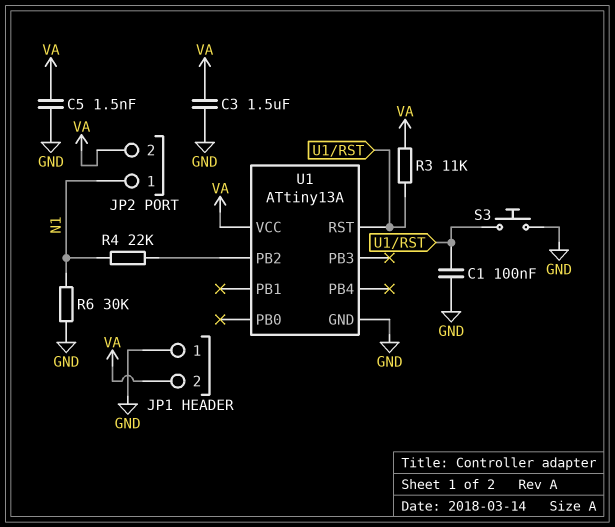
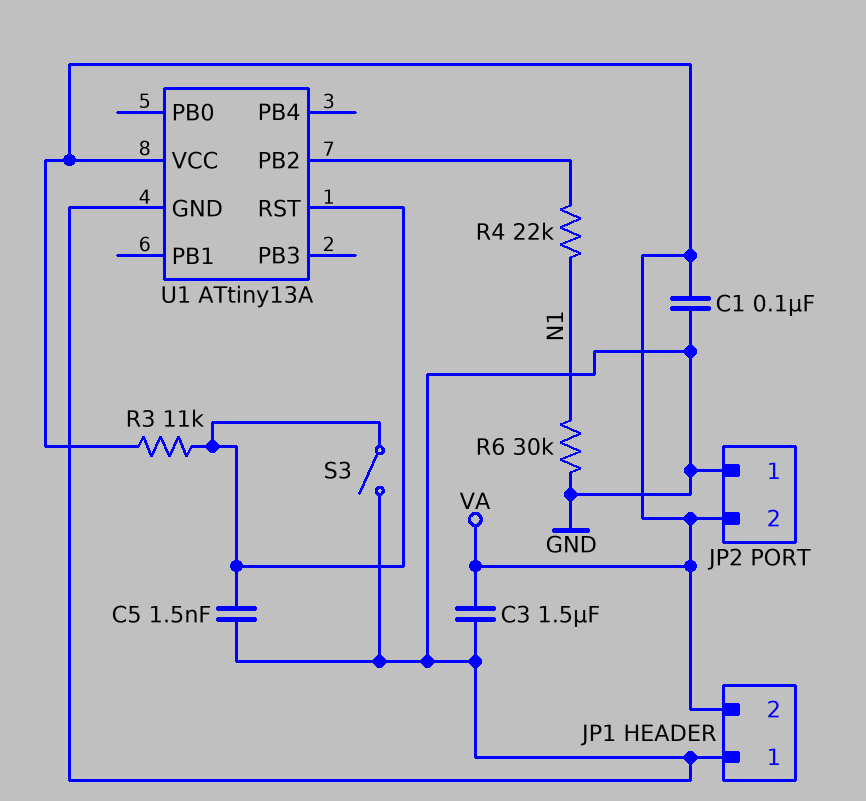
C1: 100nF (GND, U1/RST) -> 100nF (GND, VA)
C5: 1.5nF (GND, VA) -> 1.5nF (GND, U1/RST)
JP2 pin 1: N1 -> GND
S3: button (GND, U1/RST) -> switch (GND, U1/RST)

